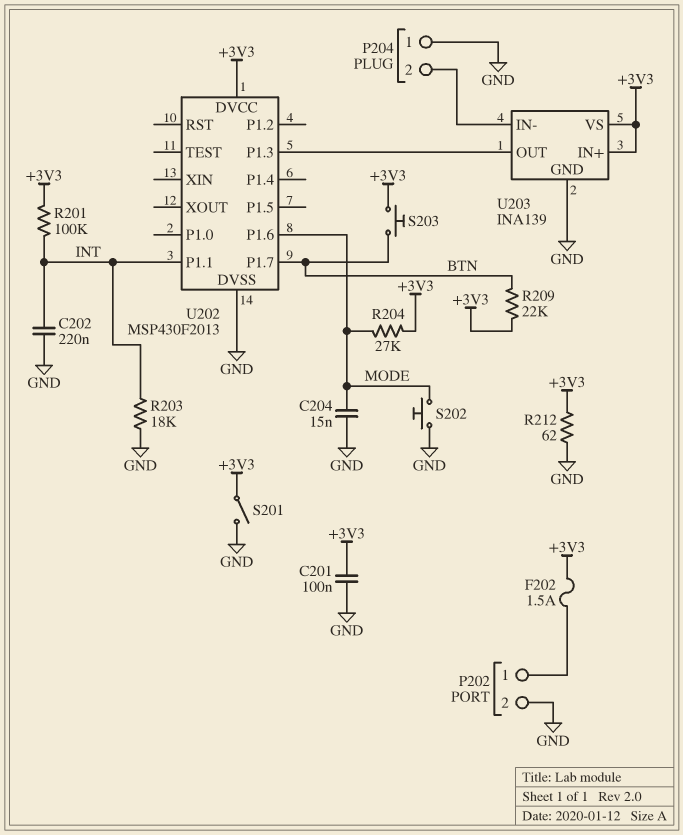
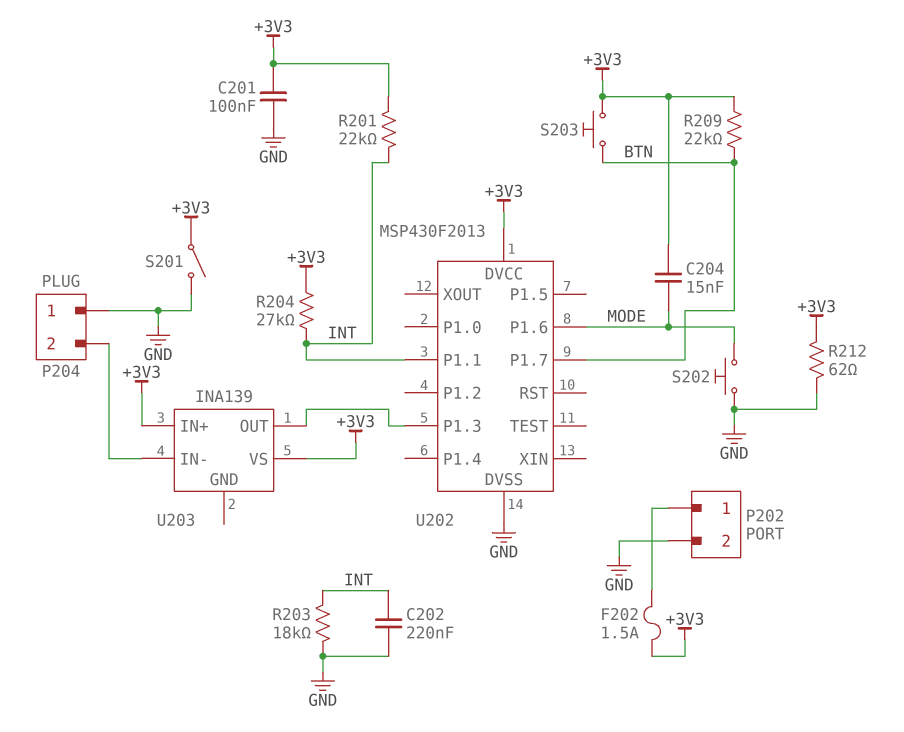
C204: 15nF (GND, MODE) -> 15nF (+3V3, MODE)
R201: 100k (+3V3, INT) -> 22k (+3V3, INT)
R204: 27k (+3V3, MODE) -> 27k (+3V3, INT)
U203 pin GND: GND -> none

